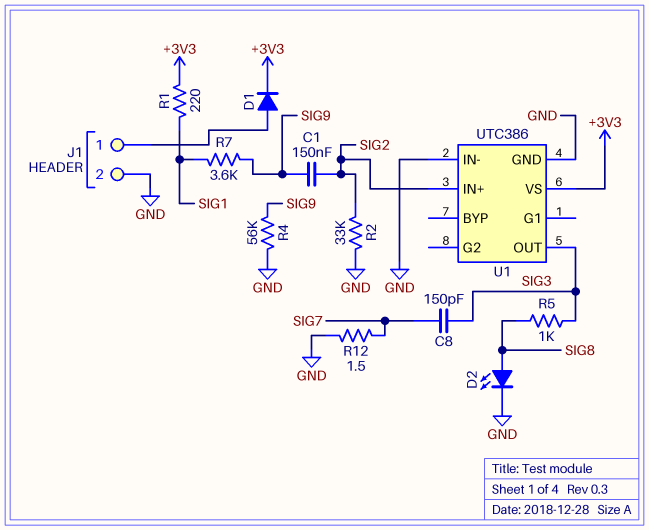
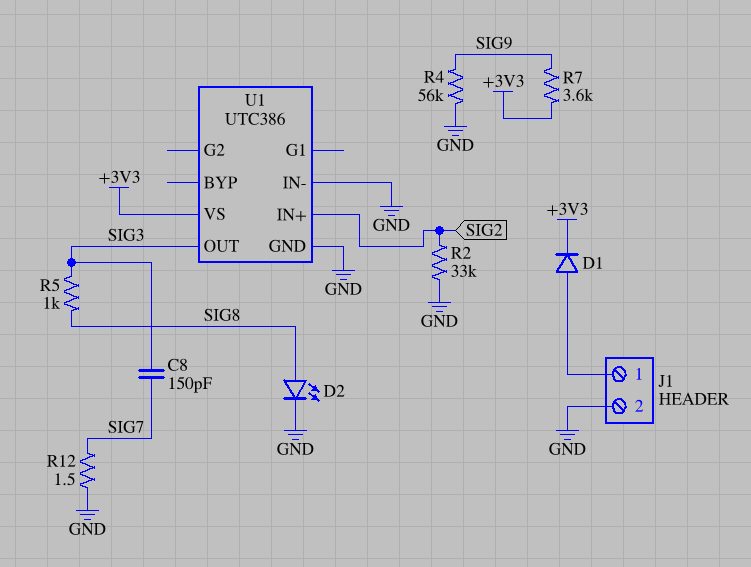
C1: 150nF (SIG2, SIG9) -> none
R1: 220 (+3V3, SIG1) -> none
R7: 3.6k (SIG1, SIG9) -> 3.6k (+3V3, SIG9)

